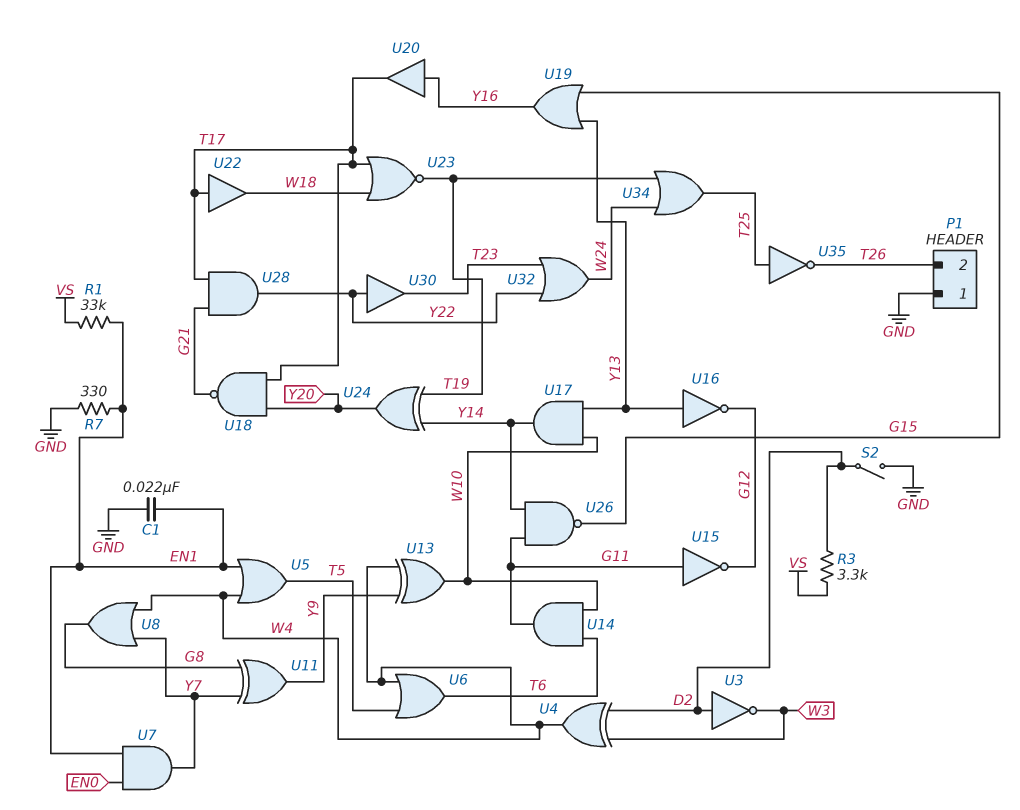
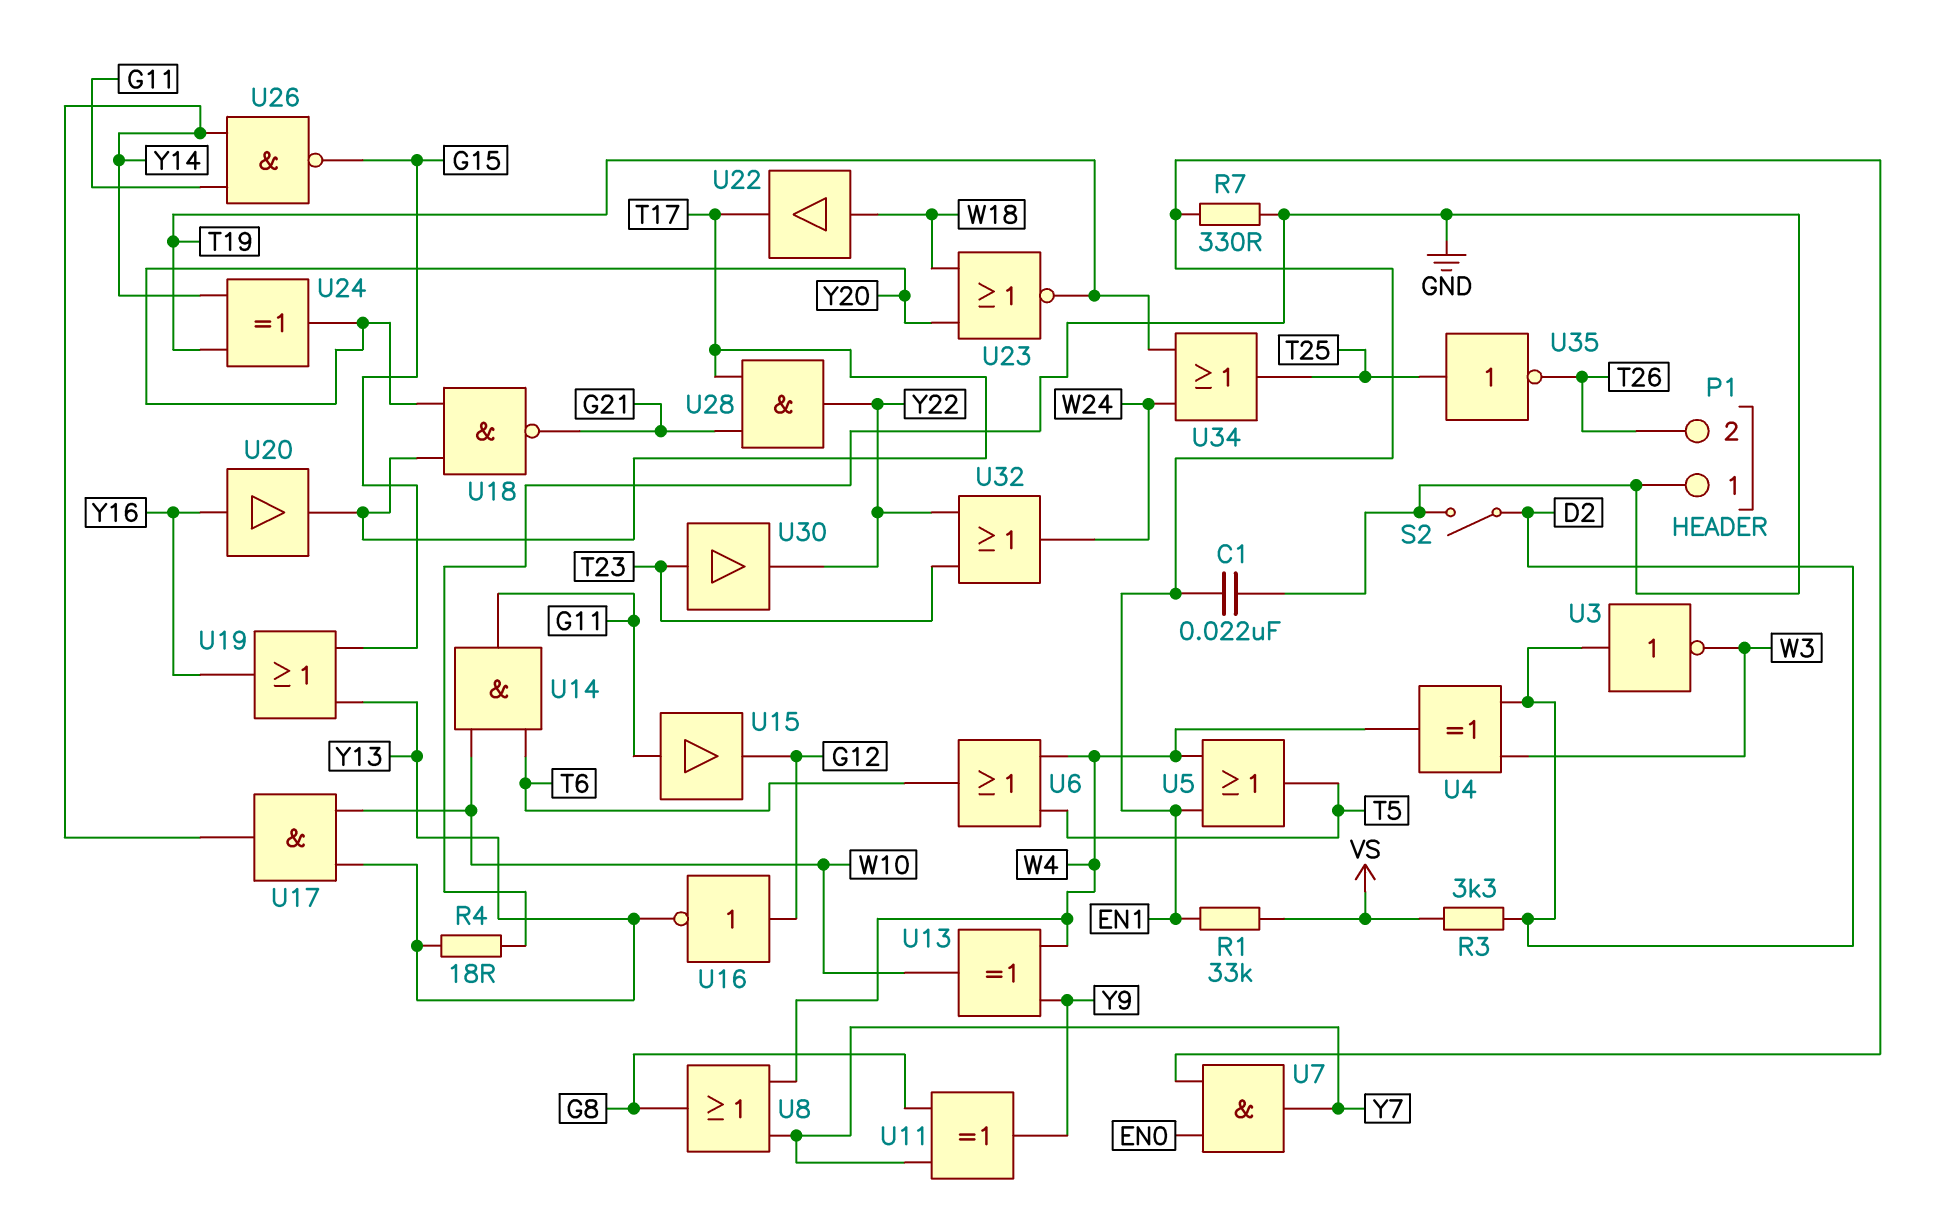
R4: none -> 18 (GND, Y13)
U15: NOT (in G11, out G12) -> buffer (in G11, out G12)
U16: NOT (in Y13, out G12) -> NOT (in G12, out Y13)
U22: buffer (in T17, out W18) -> buffer (in W18, out T17)
U23: NOR (in T17, in W18, out T19) -> NOR (in W18, in Y20, out T19)
U30: buffer (in Y22, out T23) -> buffer (in T23, out Y22)

